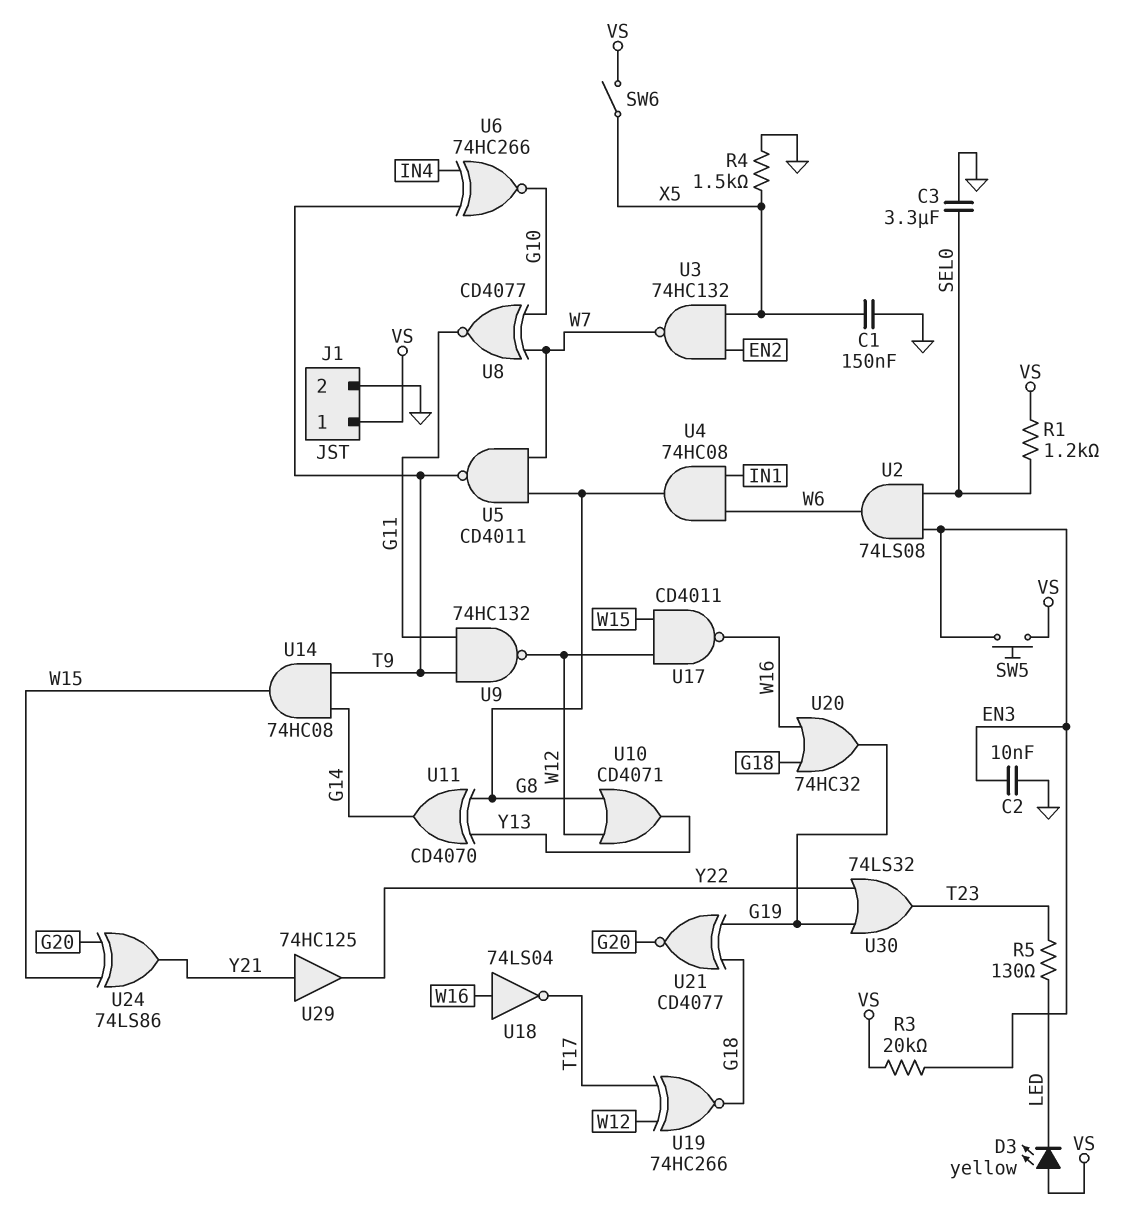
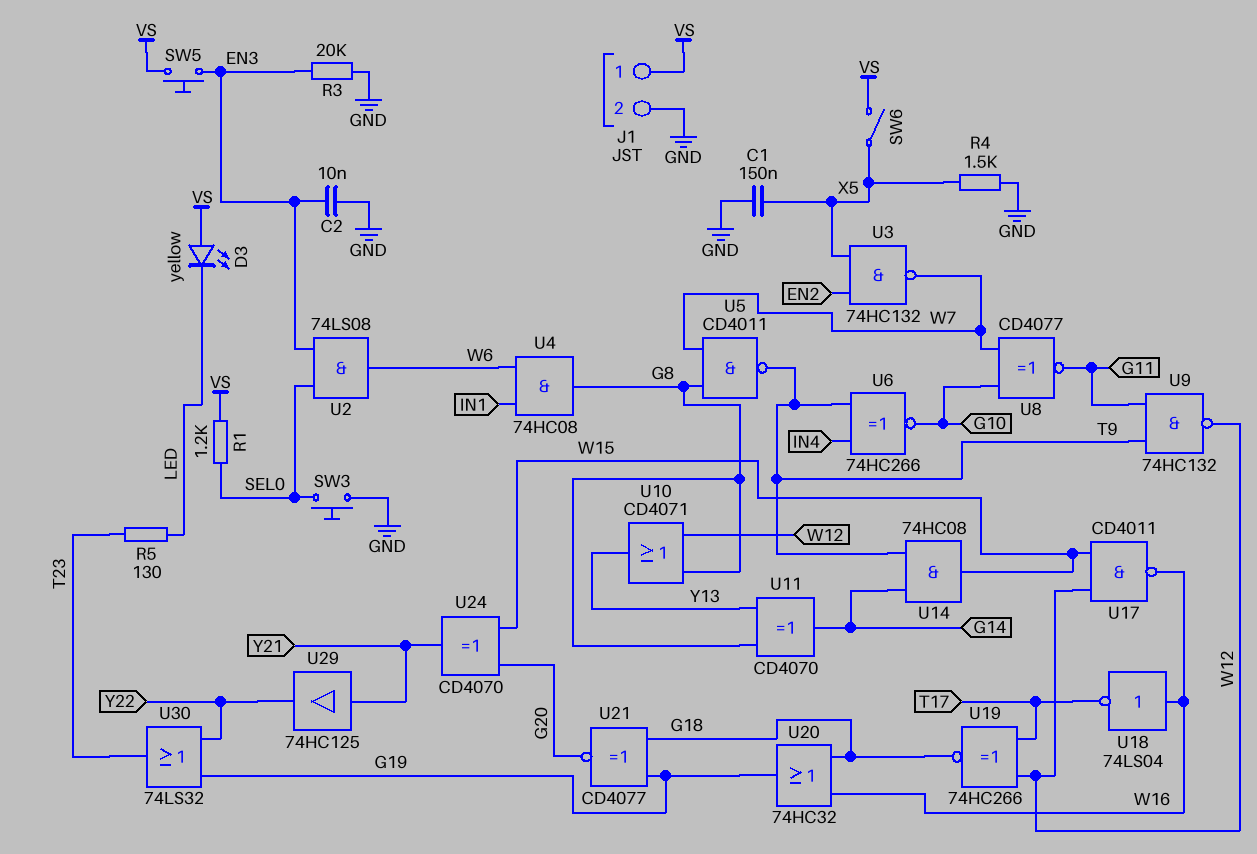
C3: 3.3uF (GND, SEL0) -> none
R3: 20k (EN3, VS) -> 20k (EN3, GND)
SW3: none -> button (GND, SEL0)
U24: XOR 74LS86 (in G20, in W15, out Y21) -> XOR CD4070 (in G20, in W15, out Y21)

